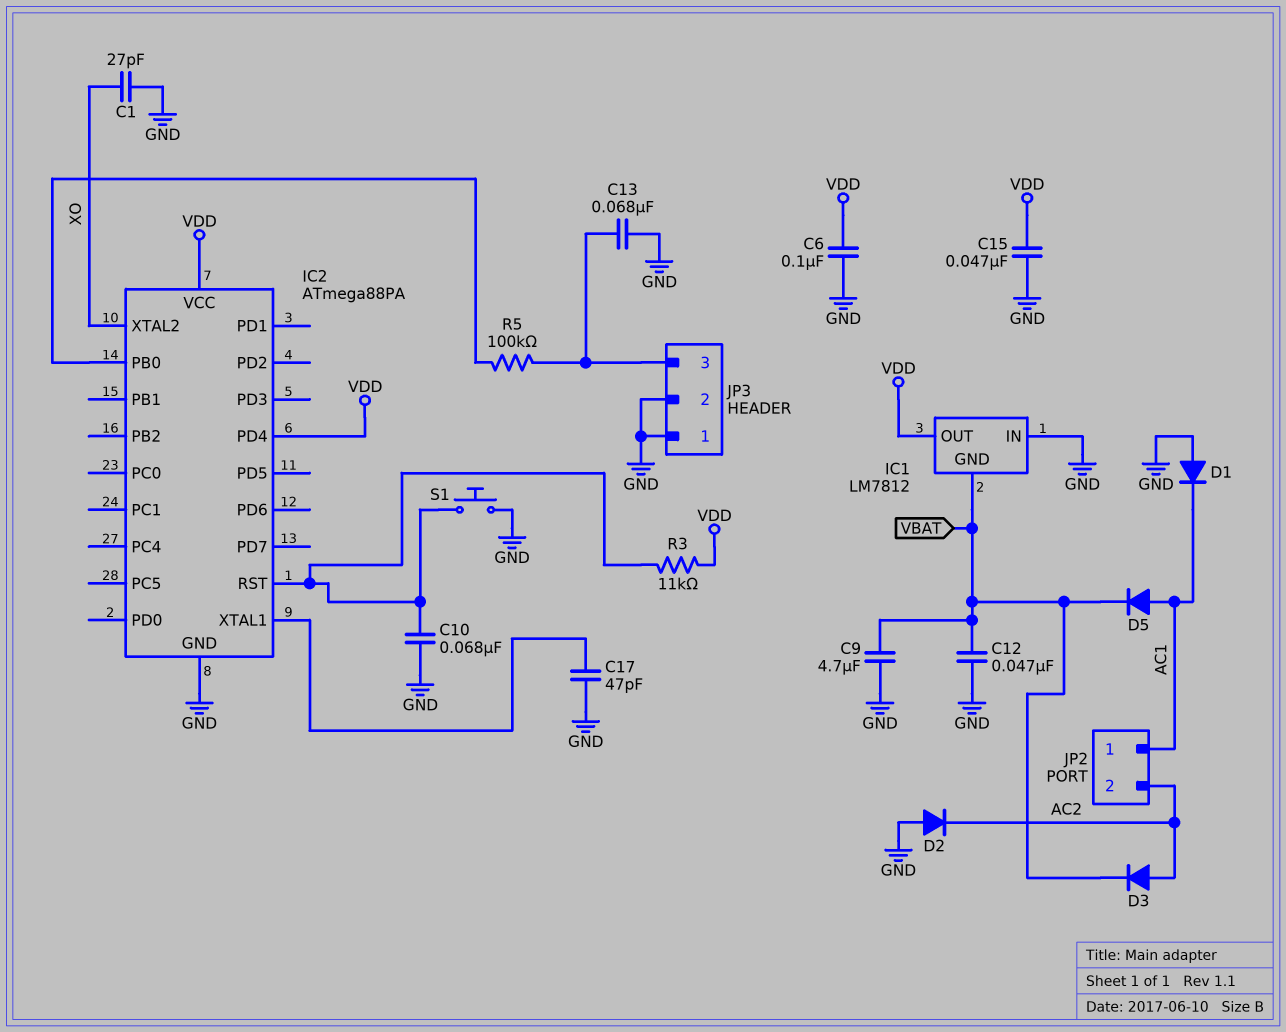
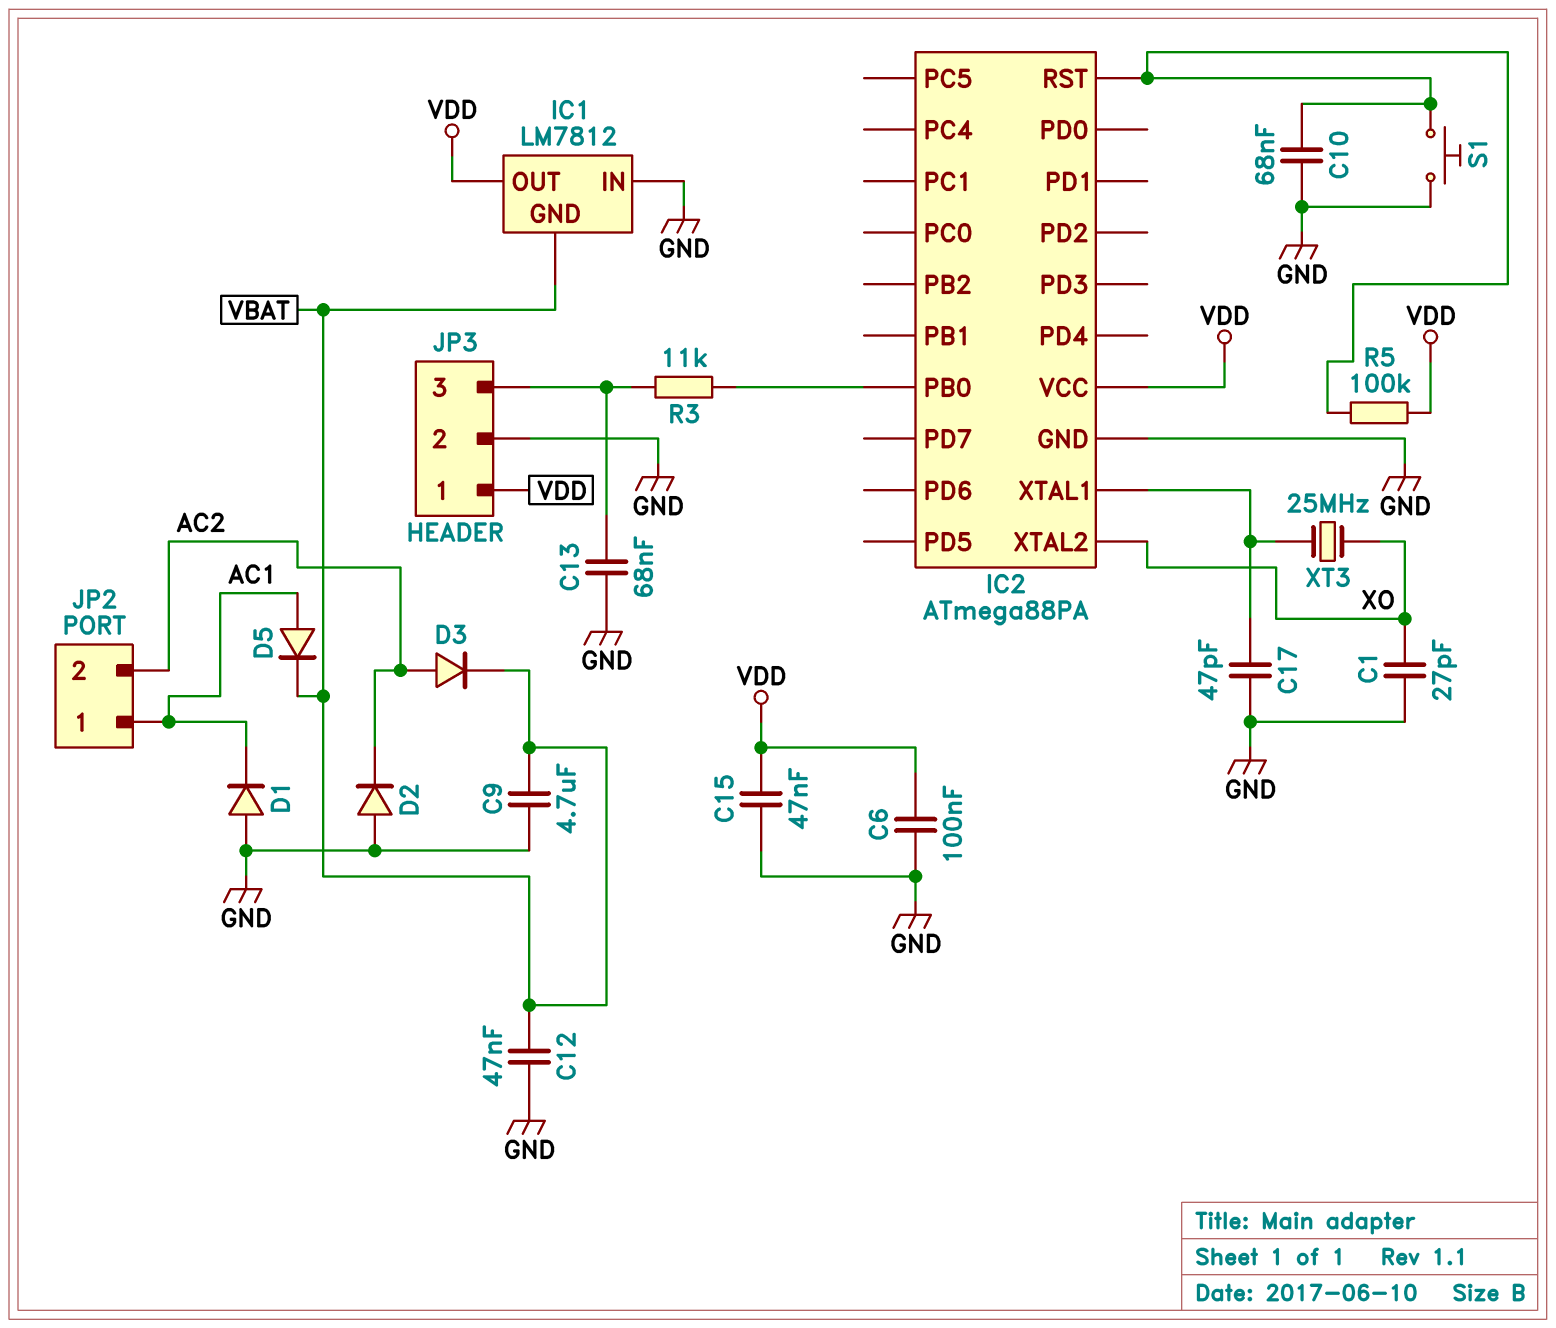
IC2 pin PD4: VDD -> none
JP3 pin 1: GND -> VDD
R3: 11k (IC2/RST, VDD) -> 11k (IC2/PB0, JP3/3)
R5: 100k (IC2/PB0, JP3/3) -> 100k (IC2/RST, VDD)
XT3: none -> 25MHz (IC2/XTAL1, XO)

